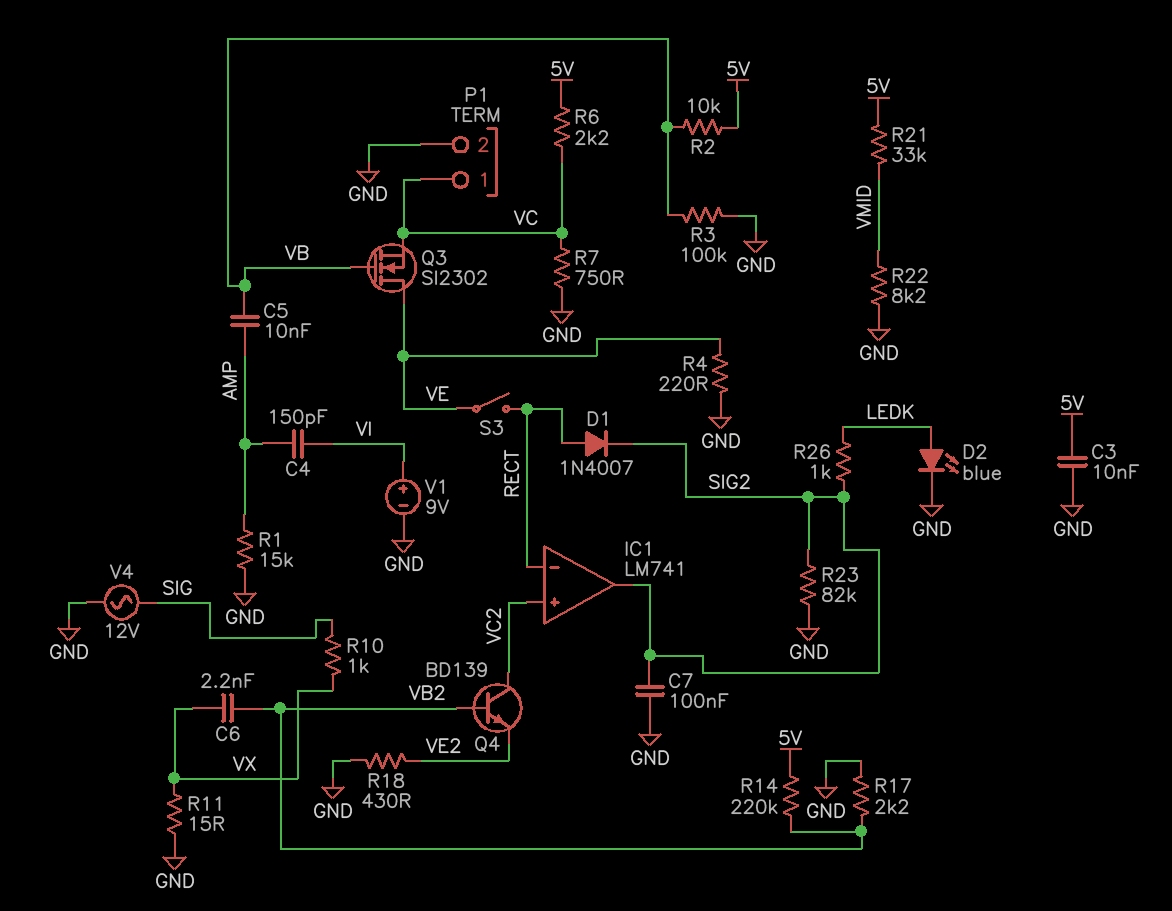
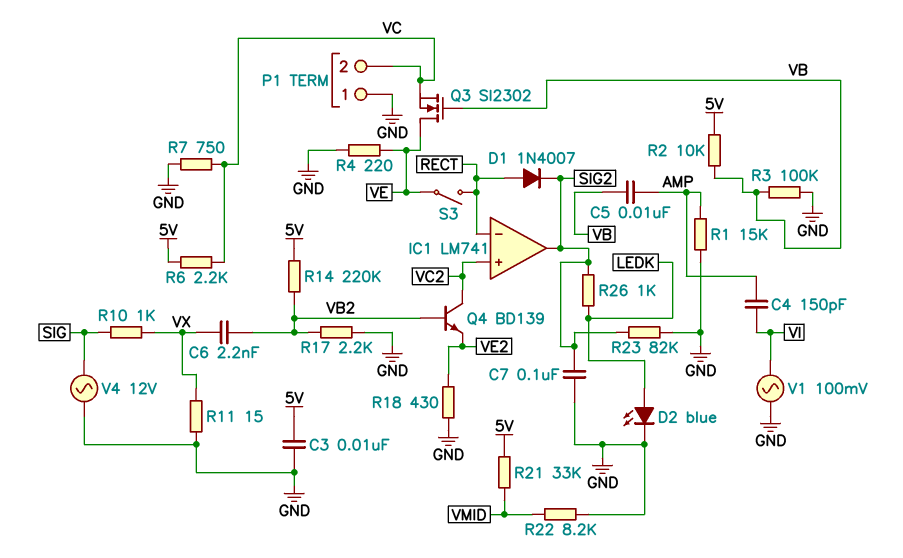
P1 pin 1: VC -> GND
P1 pin 2: GND -> VC
V1: 9V (plus VI, minus GND) -> AC 100mV (GND, VI)

